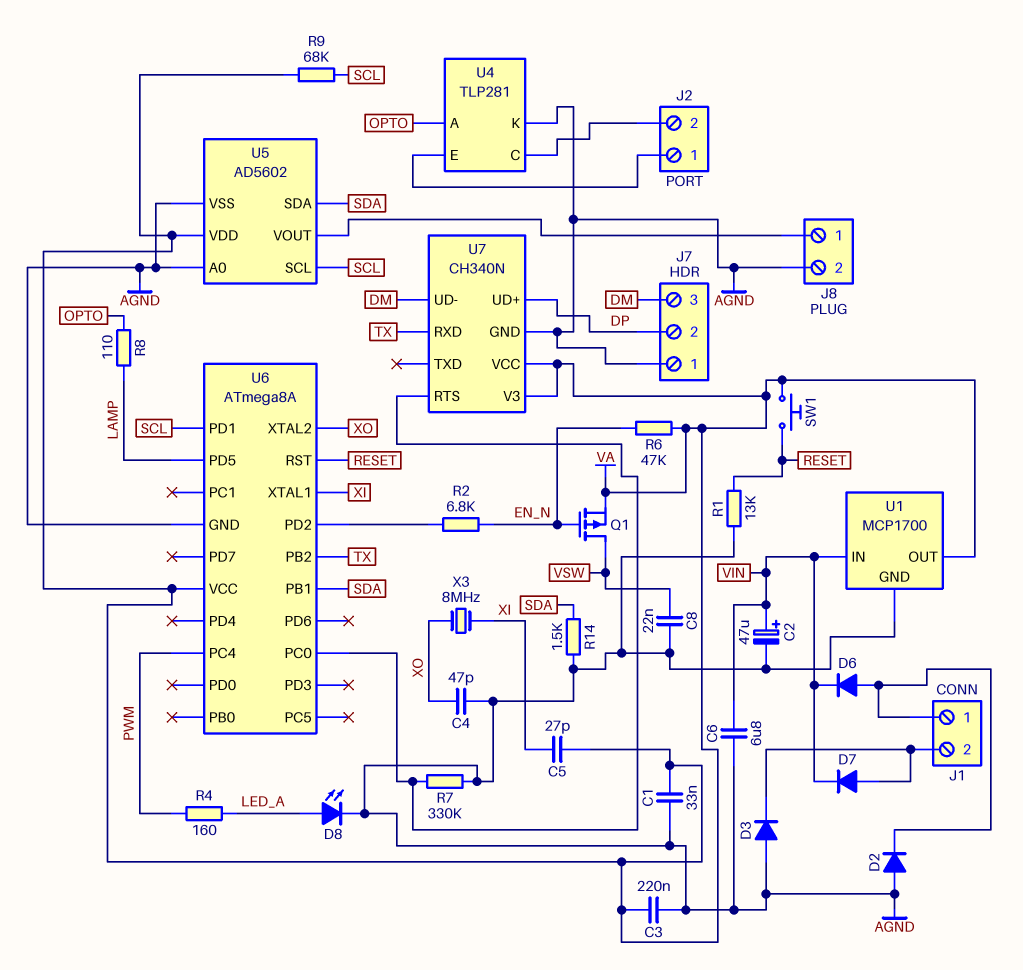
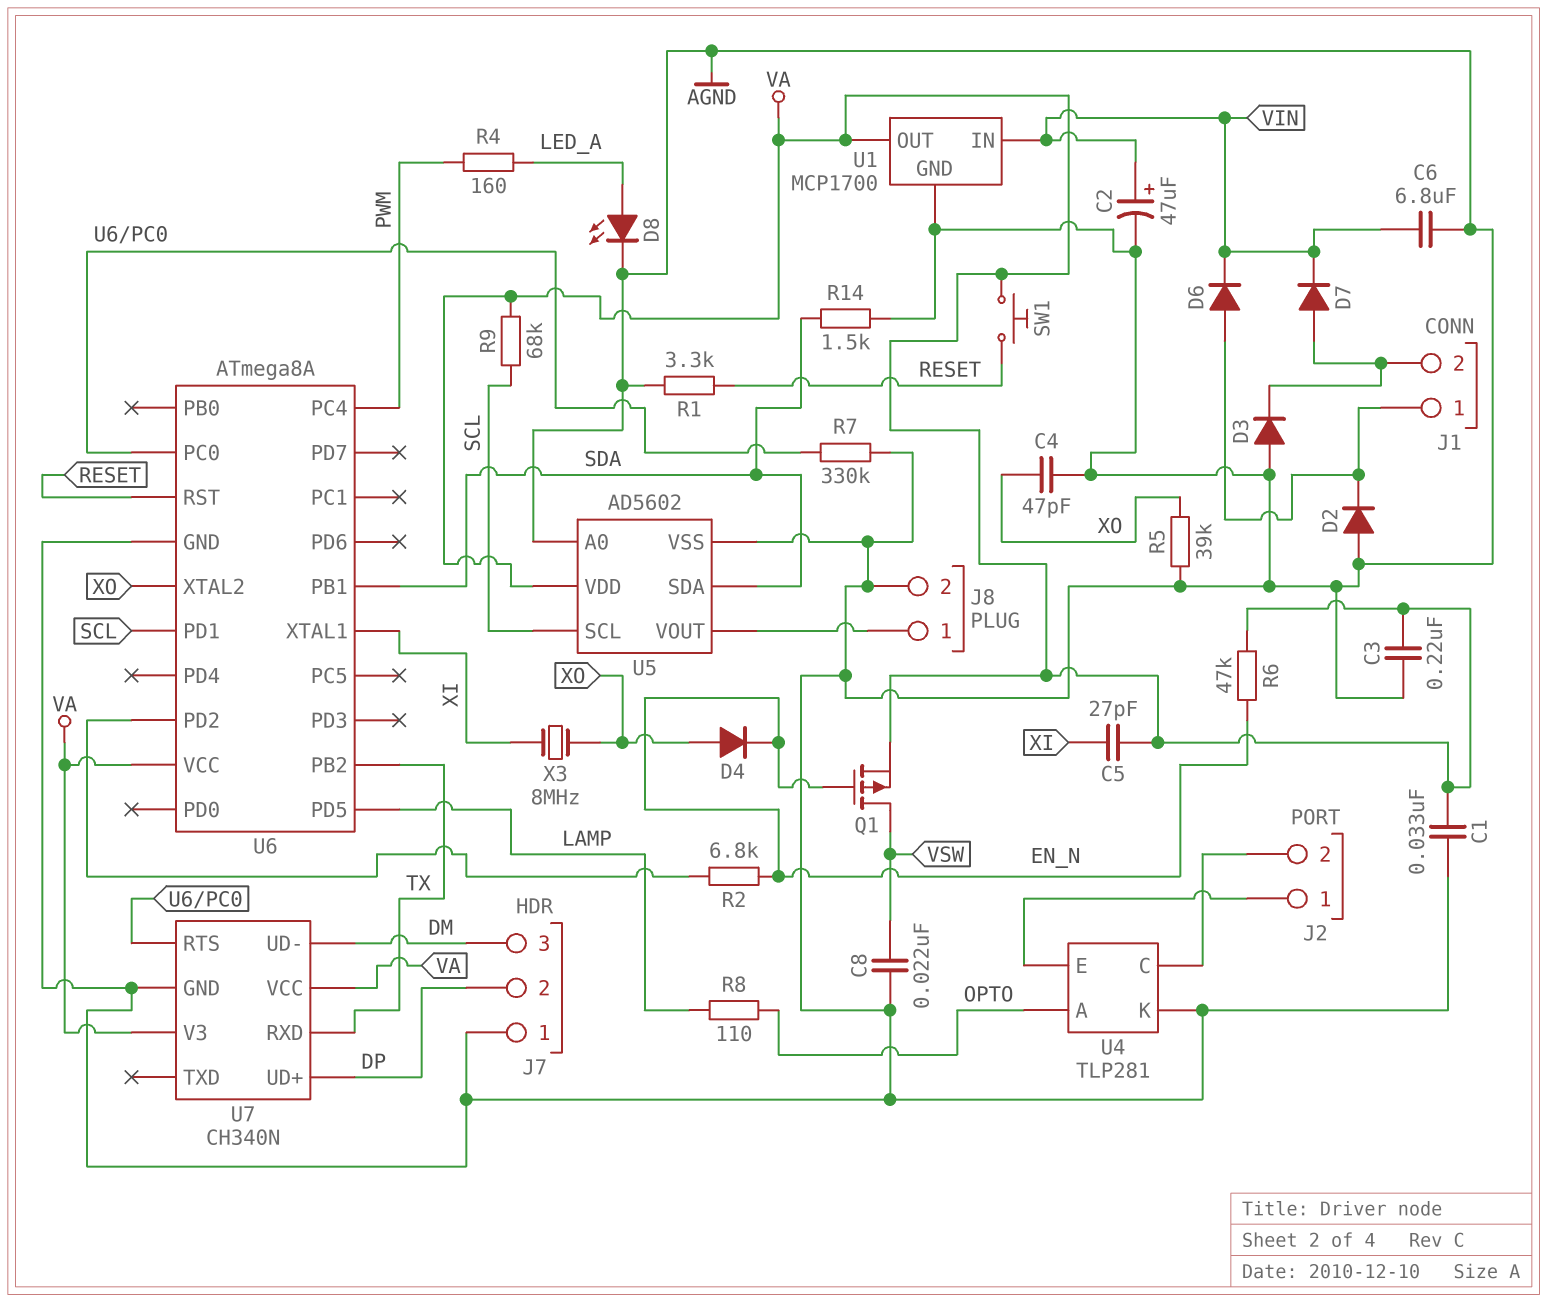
D4: none -> diode (A XO, K EN_N)
R1: 13k (AGND, RESET) -> 3.3k (AGND, RESET)
R5: none -> 39k (AGND, XO)

